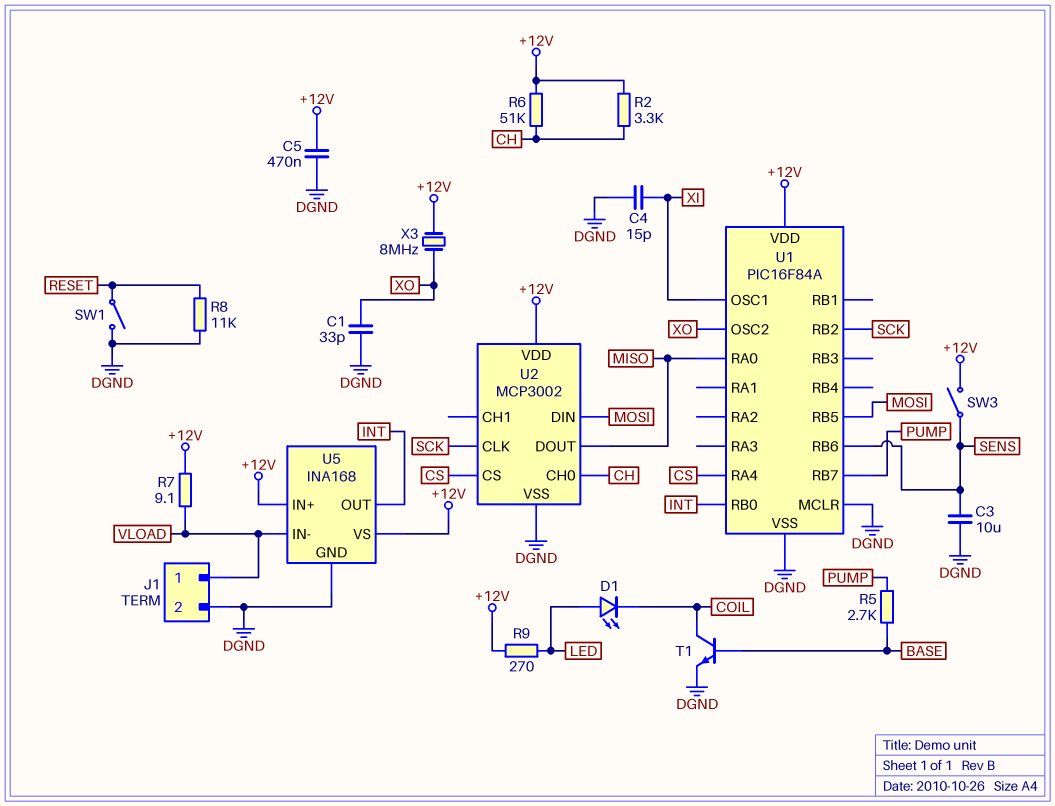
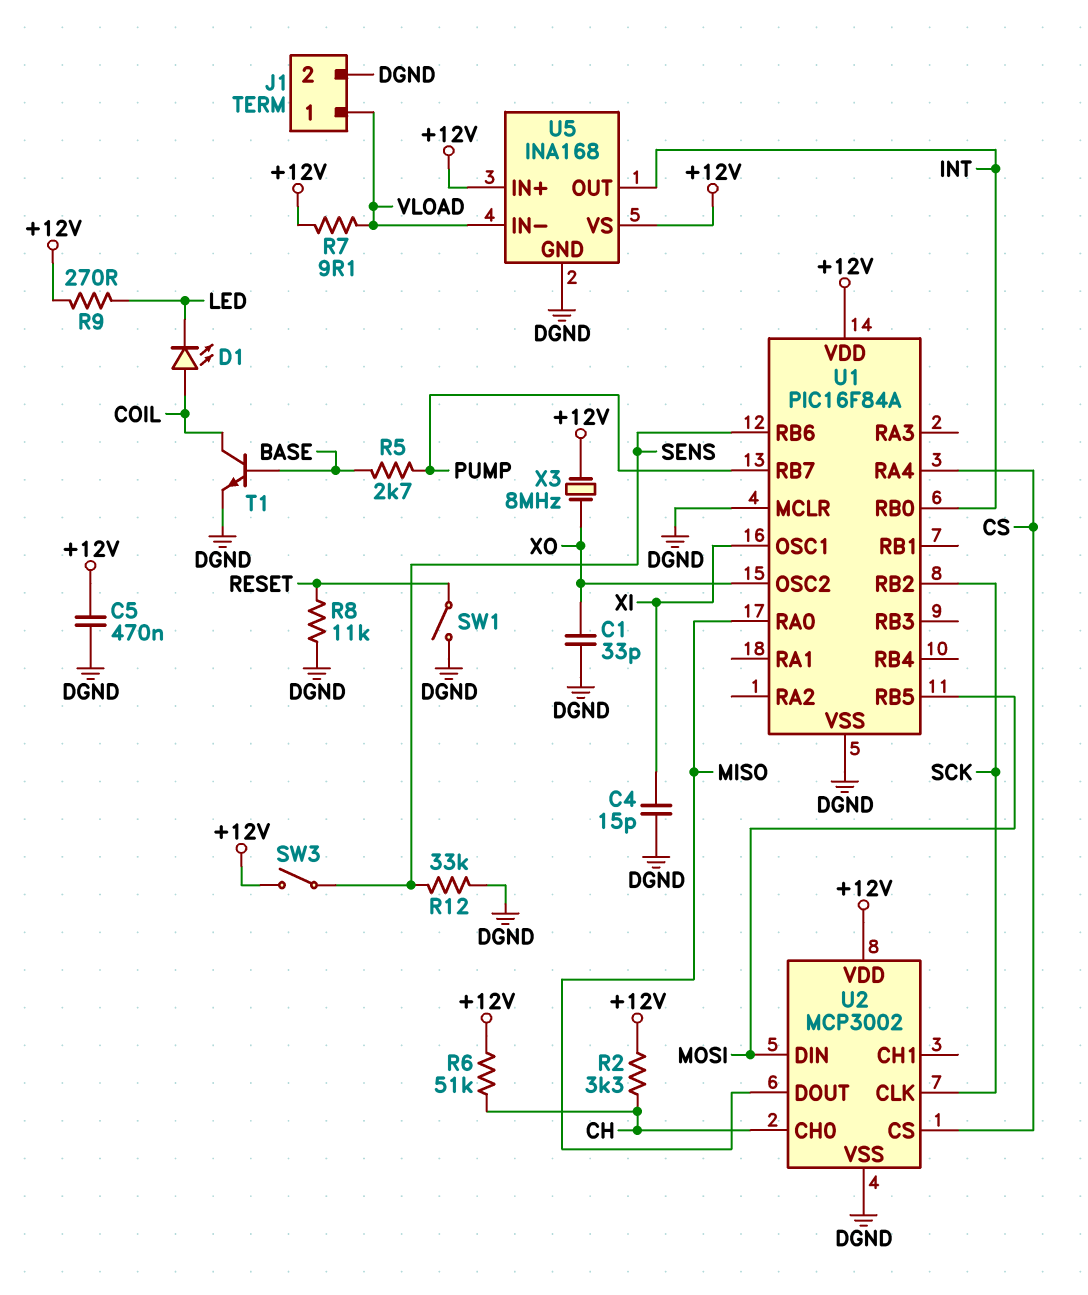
C3: 10uF (DGND, SENS) -> none
D1: LED (A LED, K COIL) -> LED (A COIL, K LED)
R12: none -> 33k (DGND, SENS)

